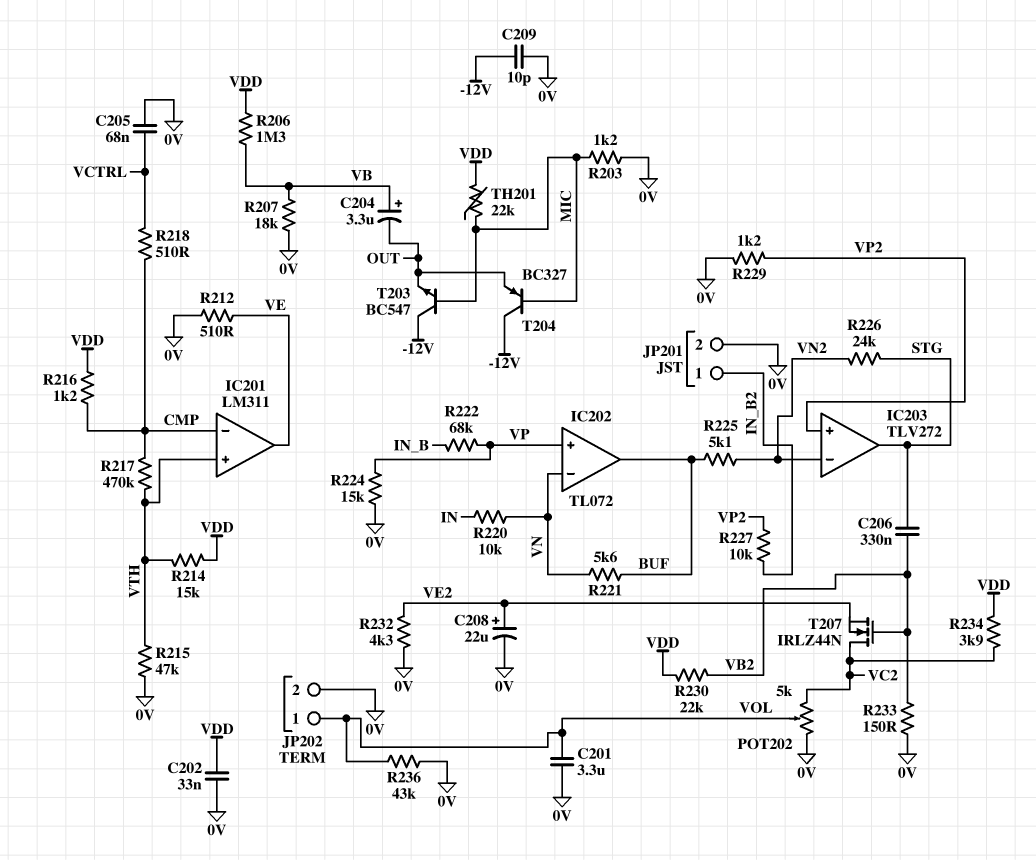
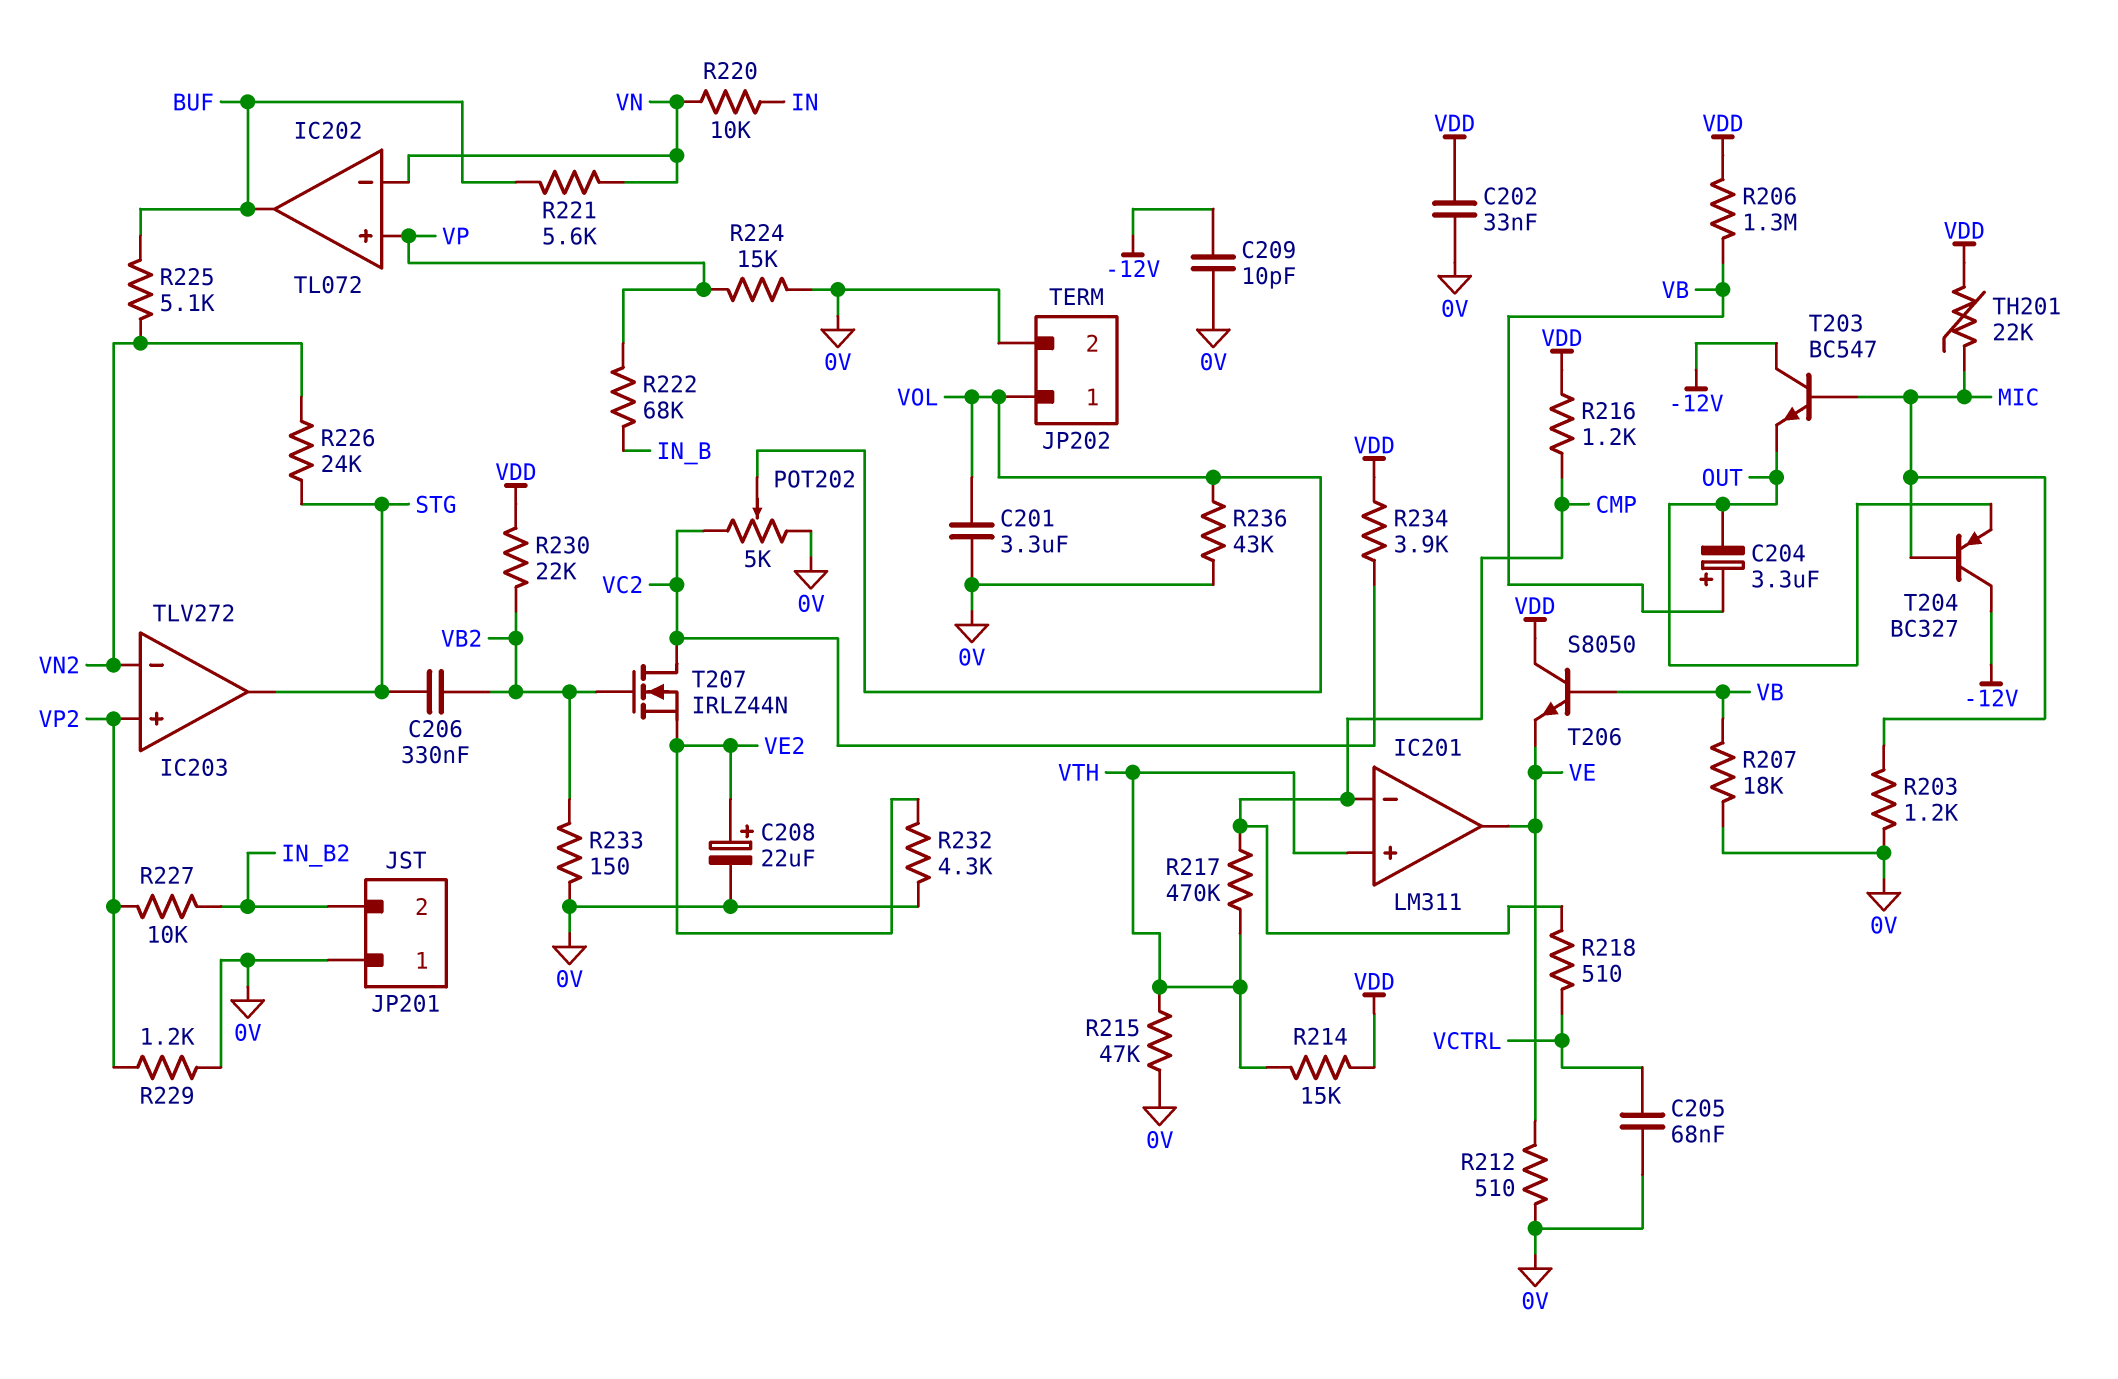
JP201 pin 1: IN_B2 -> 0V
JP201 pin 2: 0V -> IN_B2
T206: none -> NPN S8050 (B VB, C VDD, E VE)

